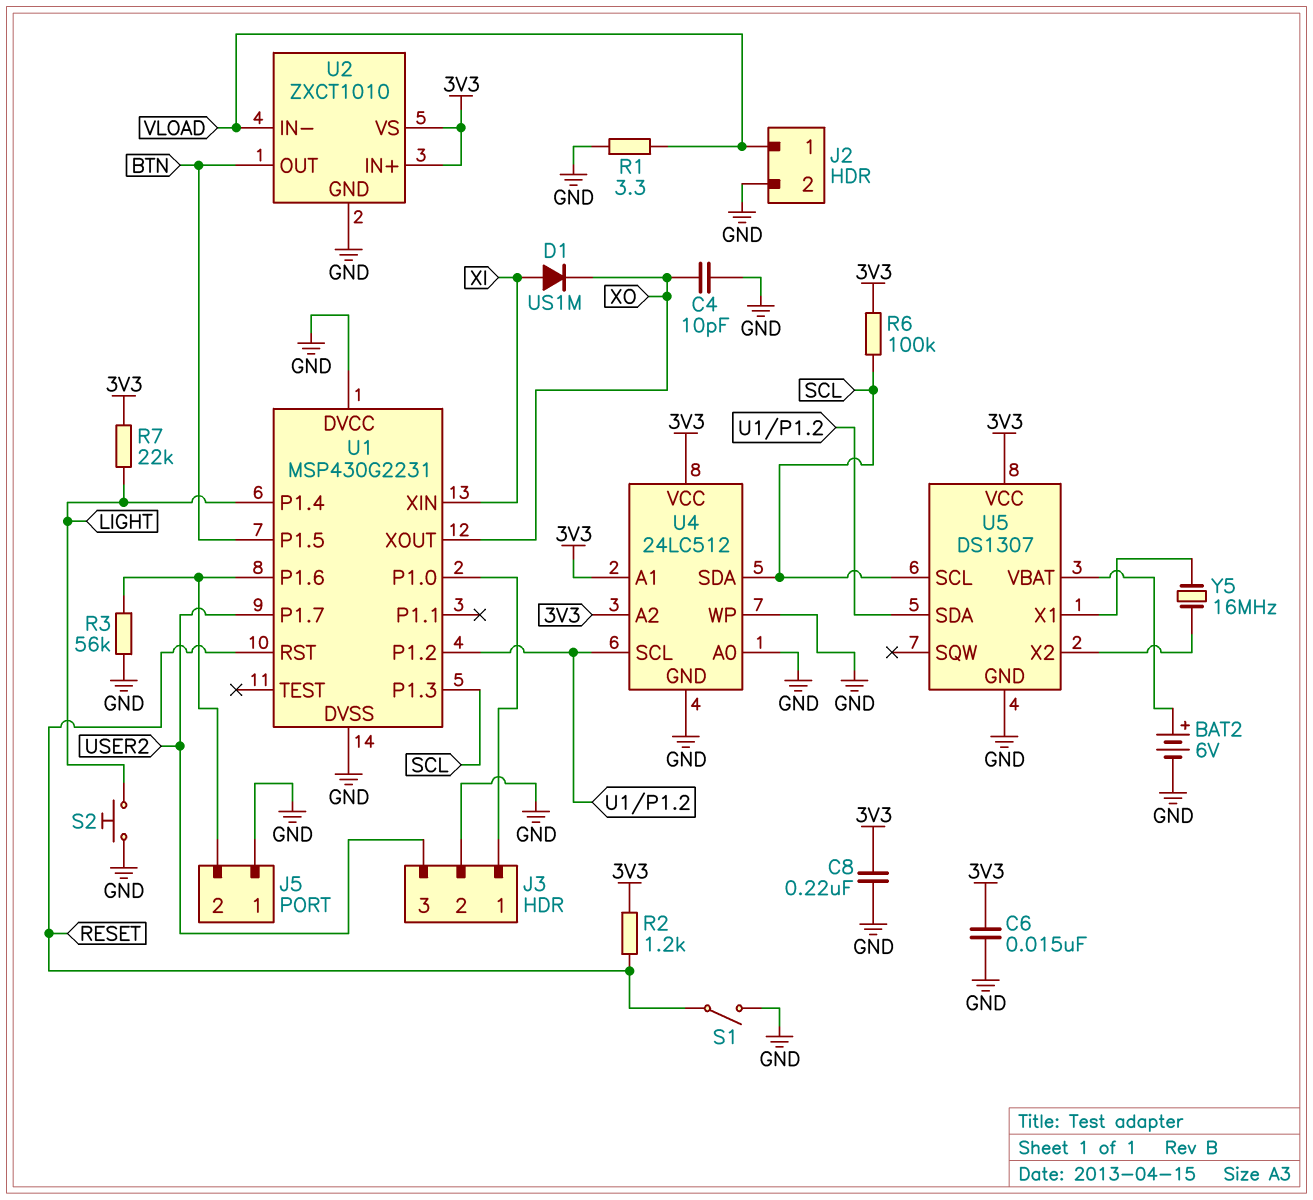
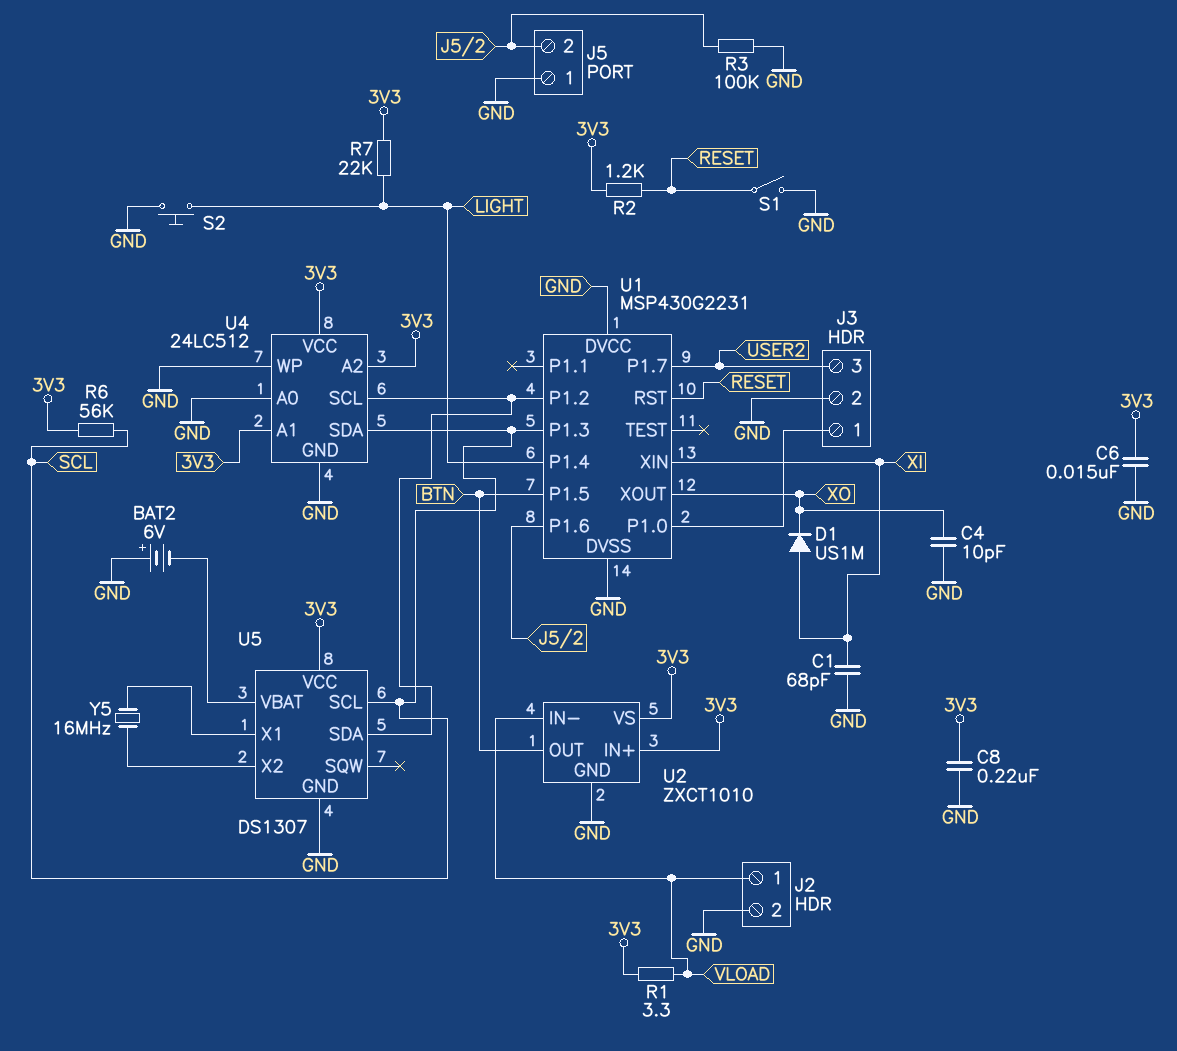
BAT2: 6V (plus U5/VBAT, minus GND) -> 6V (plus GND, minus U5/VBAT)
C1: none -> 68pF (GND, XI)
R1: 3.3 (GND, VLOAD) -> 3.3 (3V3, VLOAD)
R3: 56k (GND, J5/2) -> 100k (GND, J5/2)
R6: 100k (3V3, SCL) -> 56k (3V3, SCL)

